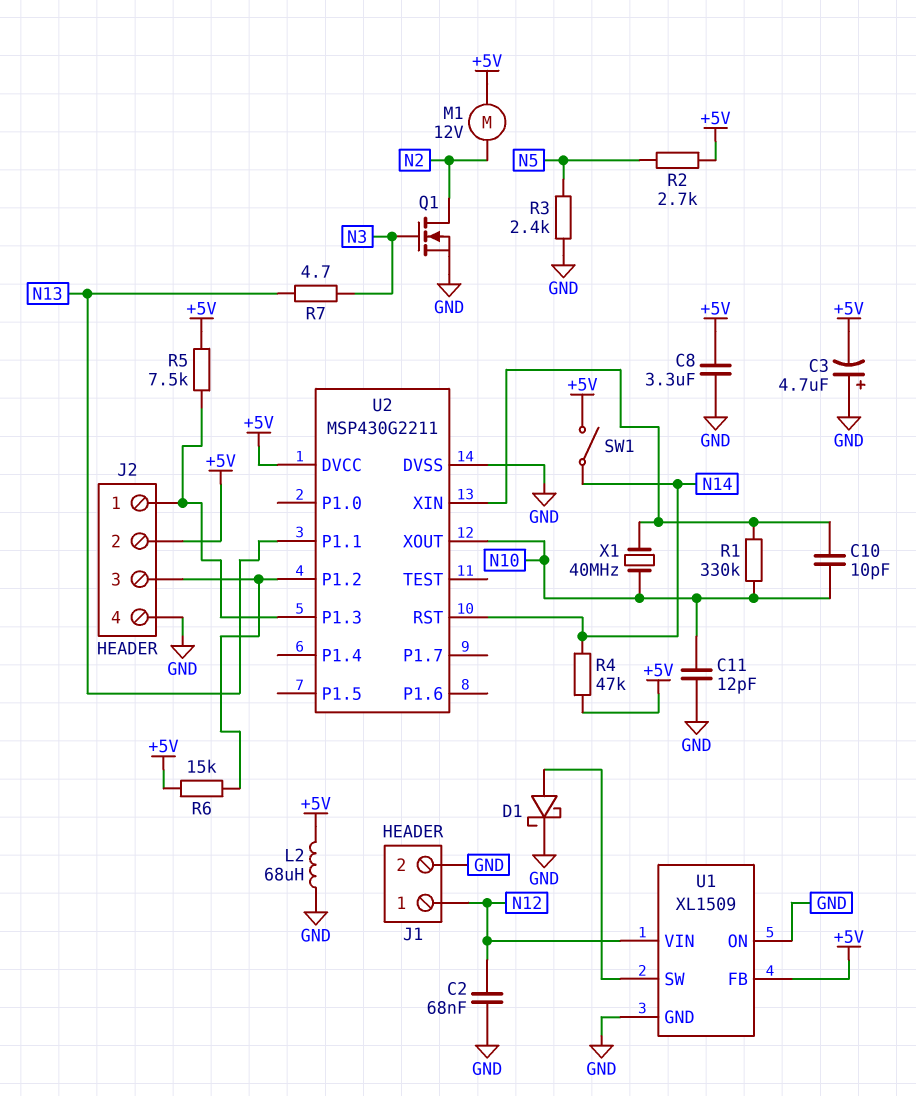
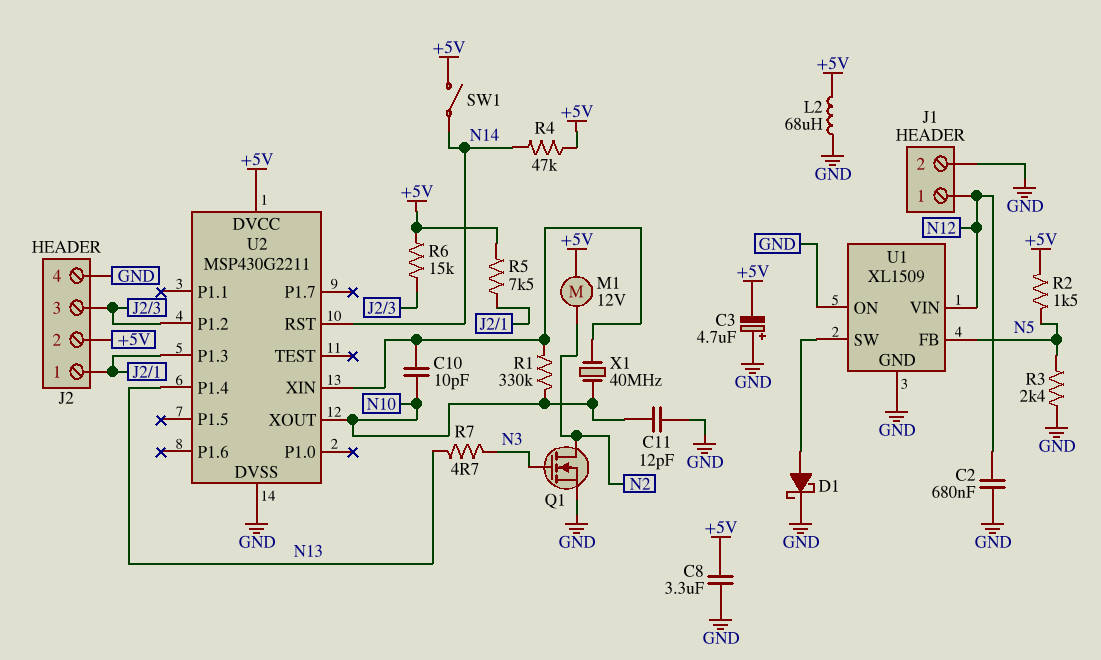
C2: 68nF (GND, N12) -> 680nF (GND, N12)
R2: 2.7k (+5V, N5) -> 1.5k (+5V, N5)
U1 pin FB: +5V -> N5
U2 pin P1.1: N13 -> none
U2 pin P1.4: none -> N13

